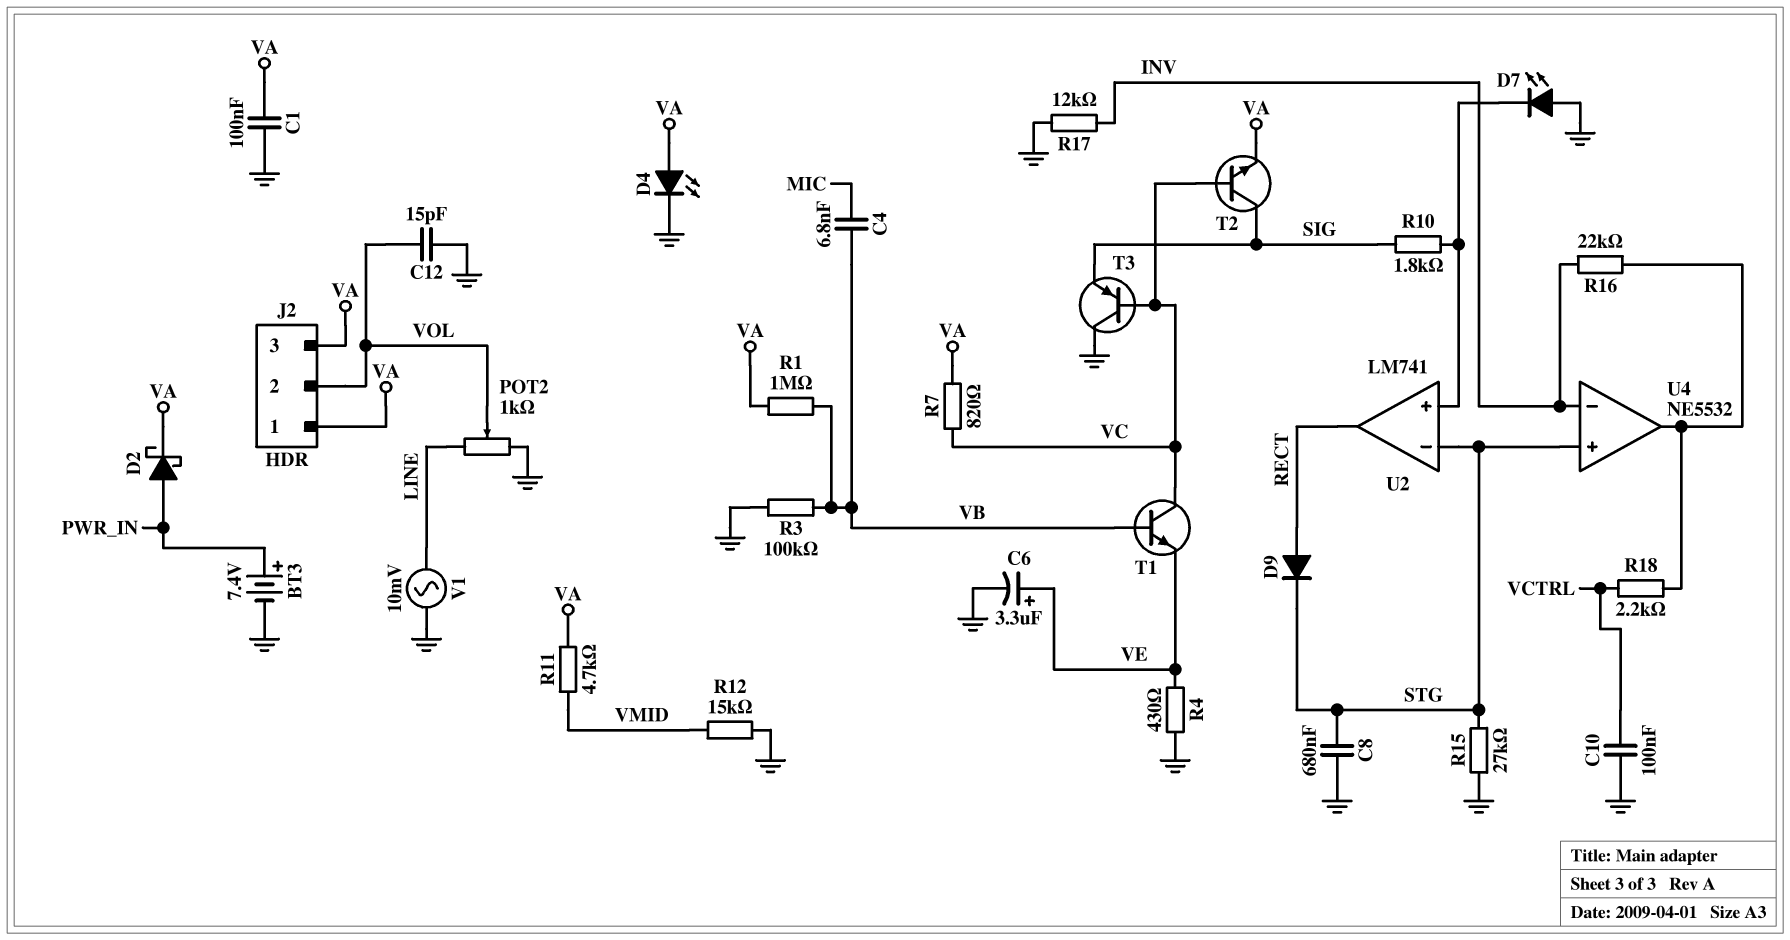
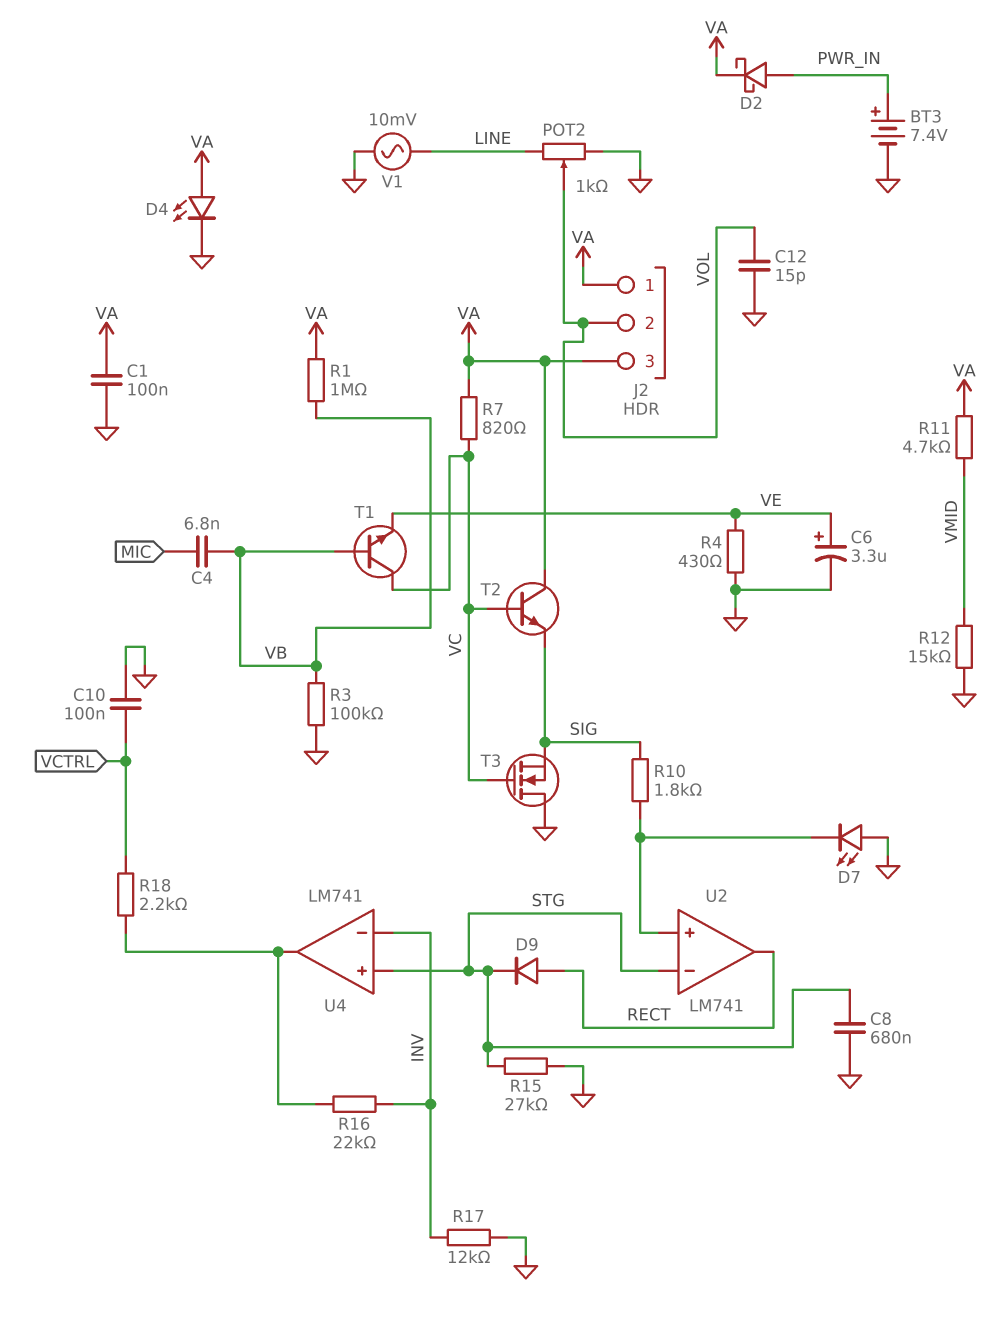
T2: NPN (B VC, C SIG, E VA) -> NPN (B VC, C VA, E SIG)
T3: PNP (B VC, C GND, E SIG) -> NMOS (G VC, D GND, S SIG)
U4: NE5532 -> LM741

